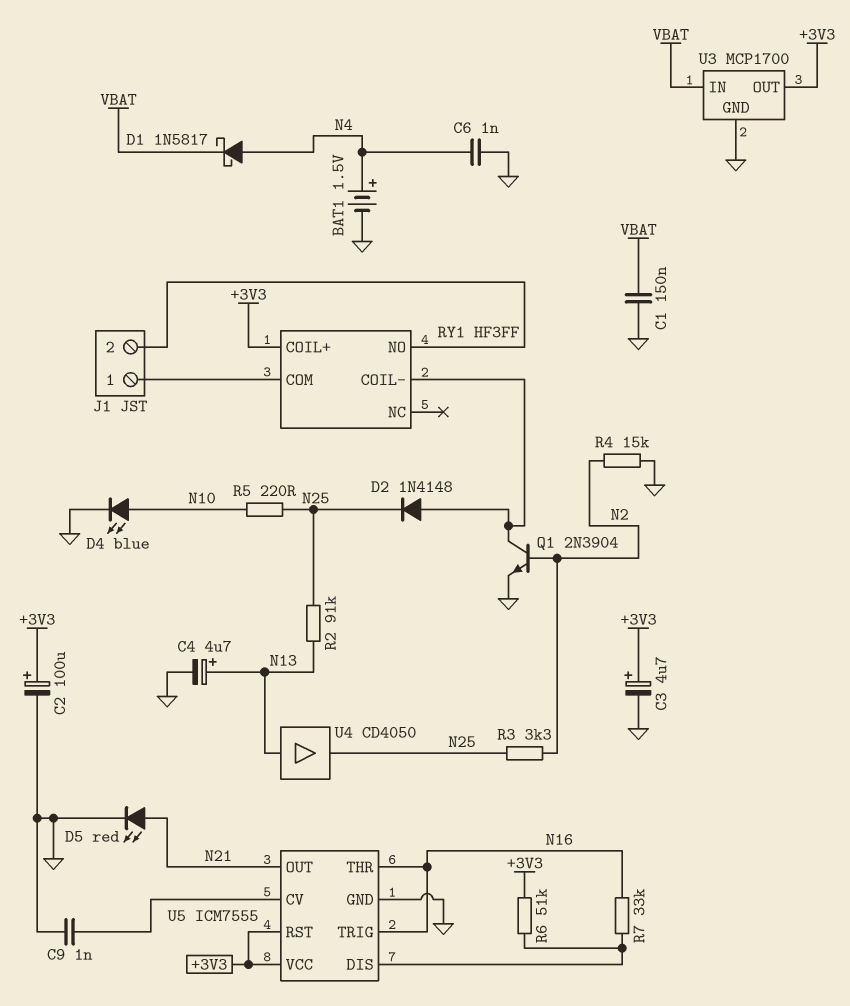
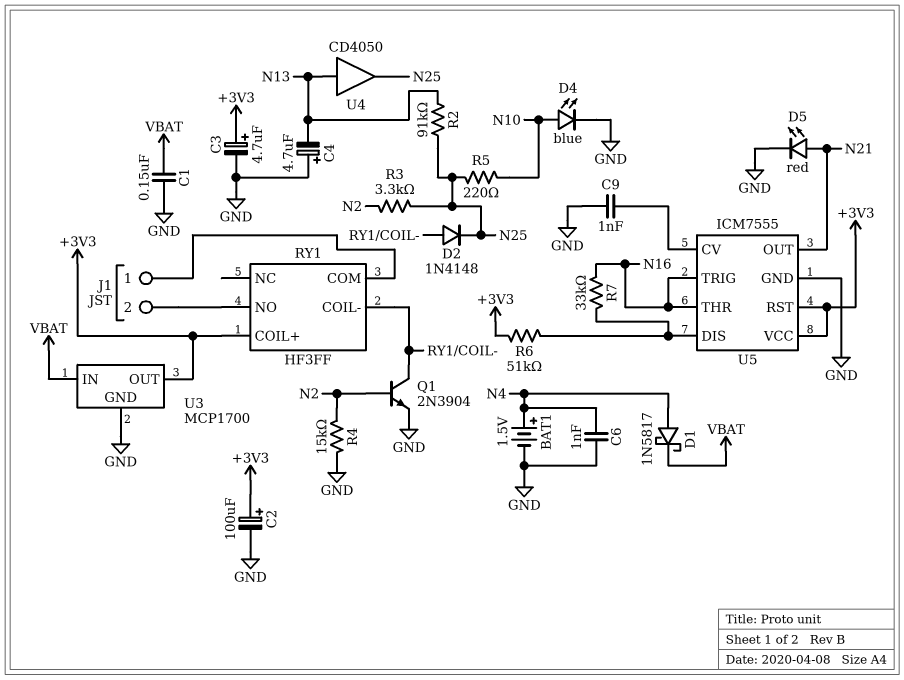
C4: 4.7uF (plus N13, minus GND) -> 4.7uF (plus GND, minus N13)

